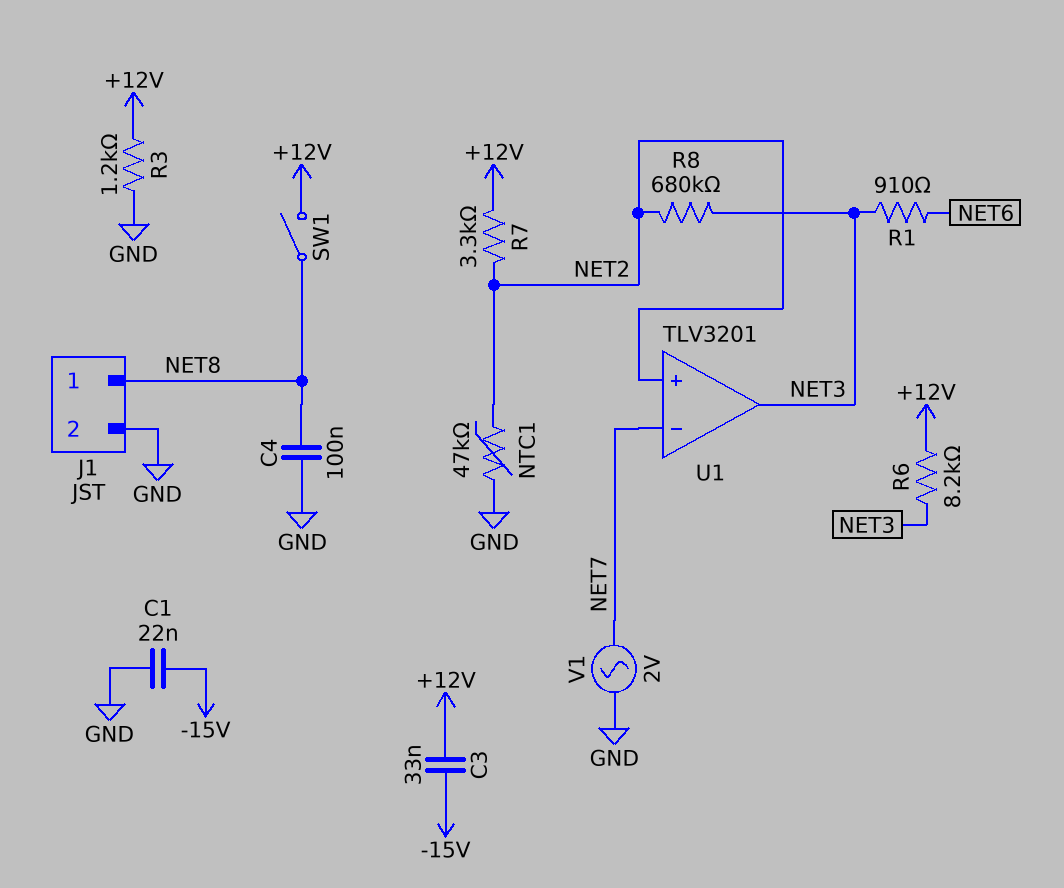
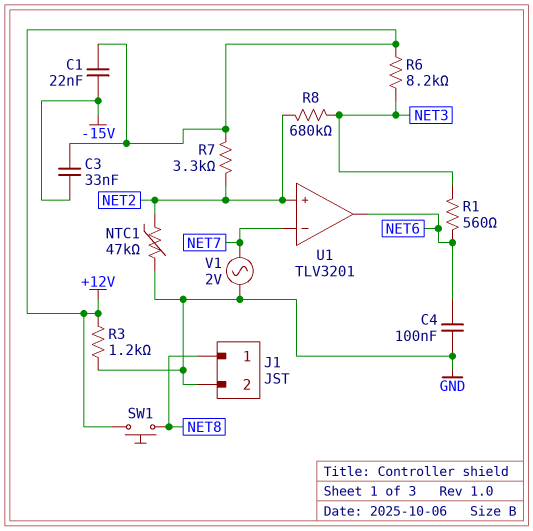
C1: 22nF (-15V, GND) -> 22nF (+12V, -15V)
C4: 100nF (GND, NET8) -> 100nF (GND, NET6)
R1: 910 (NET3, NET6) -> 560 (NET3, NET6)
SW1: switch (+12V, NET8) -> button (+12V, NET8)
U1 pin out: NET3 -> NET6

